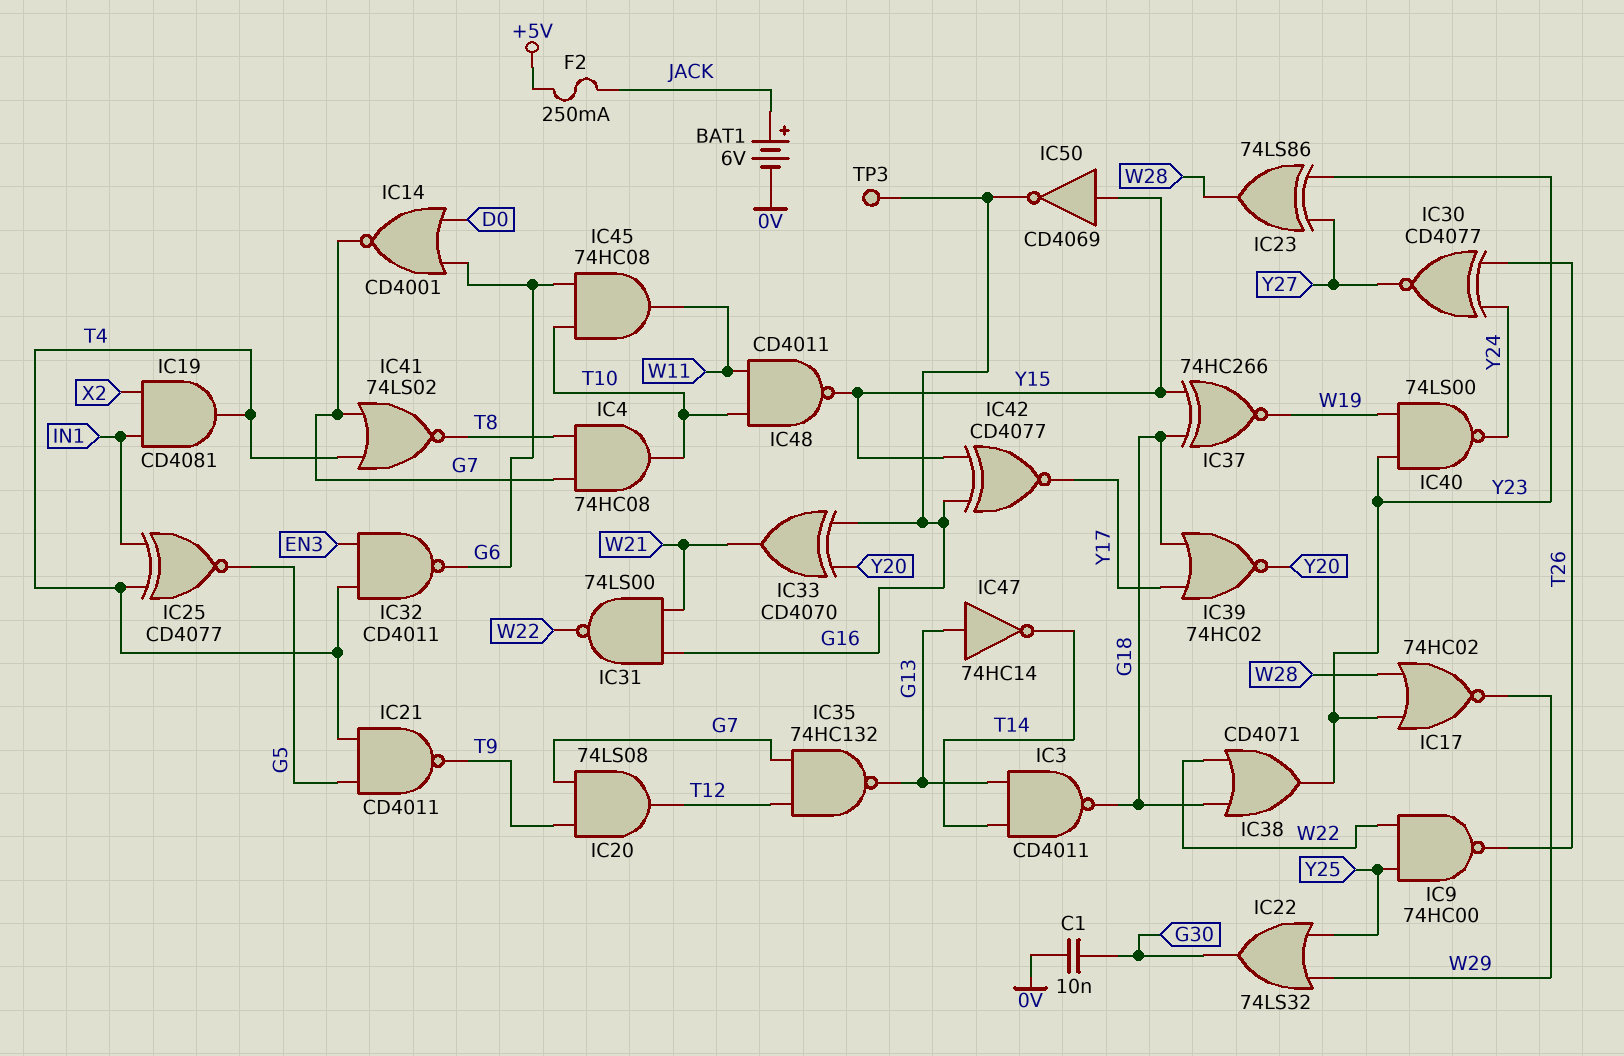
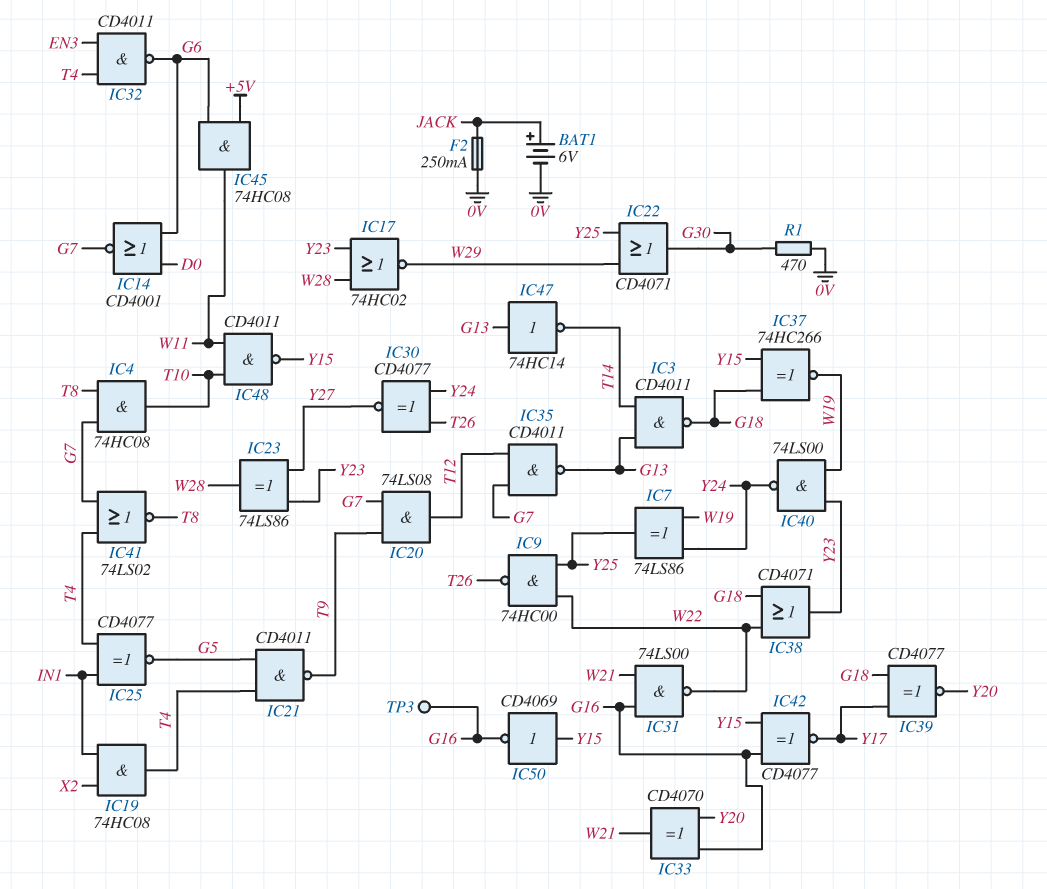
C1: 10nF (0V, G30) -> none
F2: 250mA (+5V, JACK) -> 250mA (0V, JACK)
IC7: none -> XOR 74LS86 (in W19, in Y24, out Y25)
IC19: AND CD4081 (in IN1, in X2, out T4) -> AND 74HC08 (in IN1, in X2, out T4)
IC22: OR 74LS32 (in W29, in Y25, out G30) -> OR CD4071 (in W29, in Y25, out G30)
IC35: NAND 74HC132 (in G7, in T12, out G13) -> NAND CD4011 (in G7, in T12, out G13)
IC39: NOR 74HC02 (in G18, in Y17, out Y20) -> XNOR CD4077 (in G18, in Y17, out Y20)
IC45: AND 74HC08 (in G6, in T10, out W11) -> AND 74HC08 (in +5V, in G6, out W11)
R1: none -> 470 (0V, G30)

